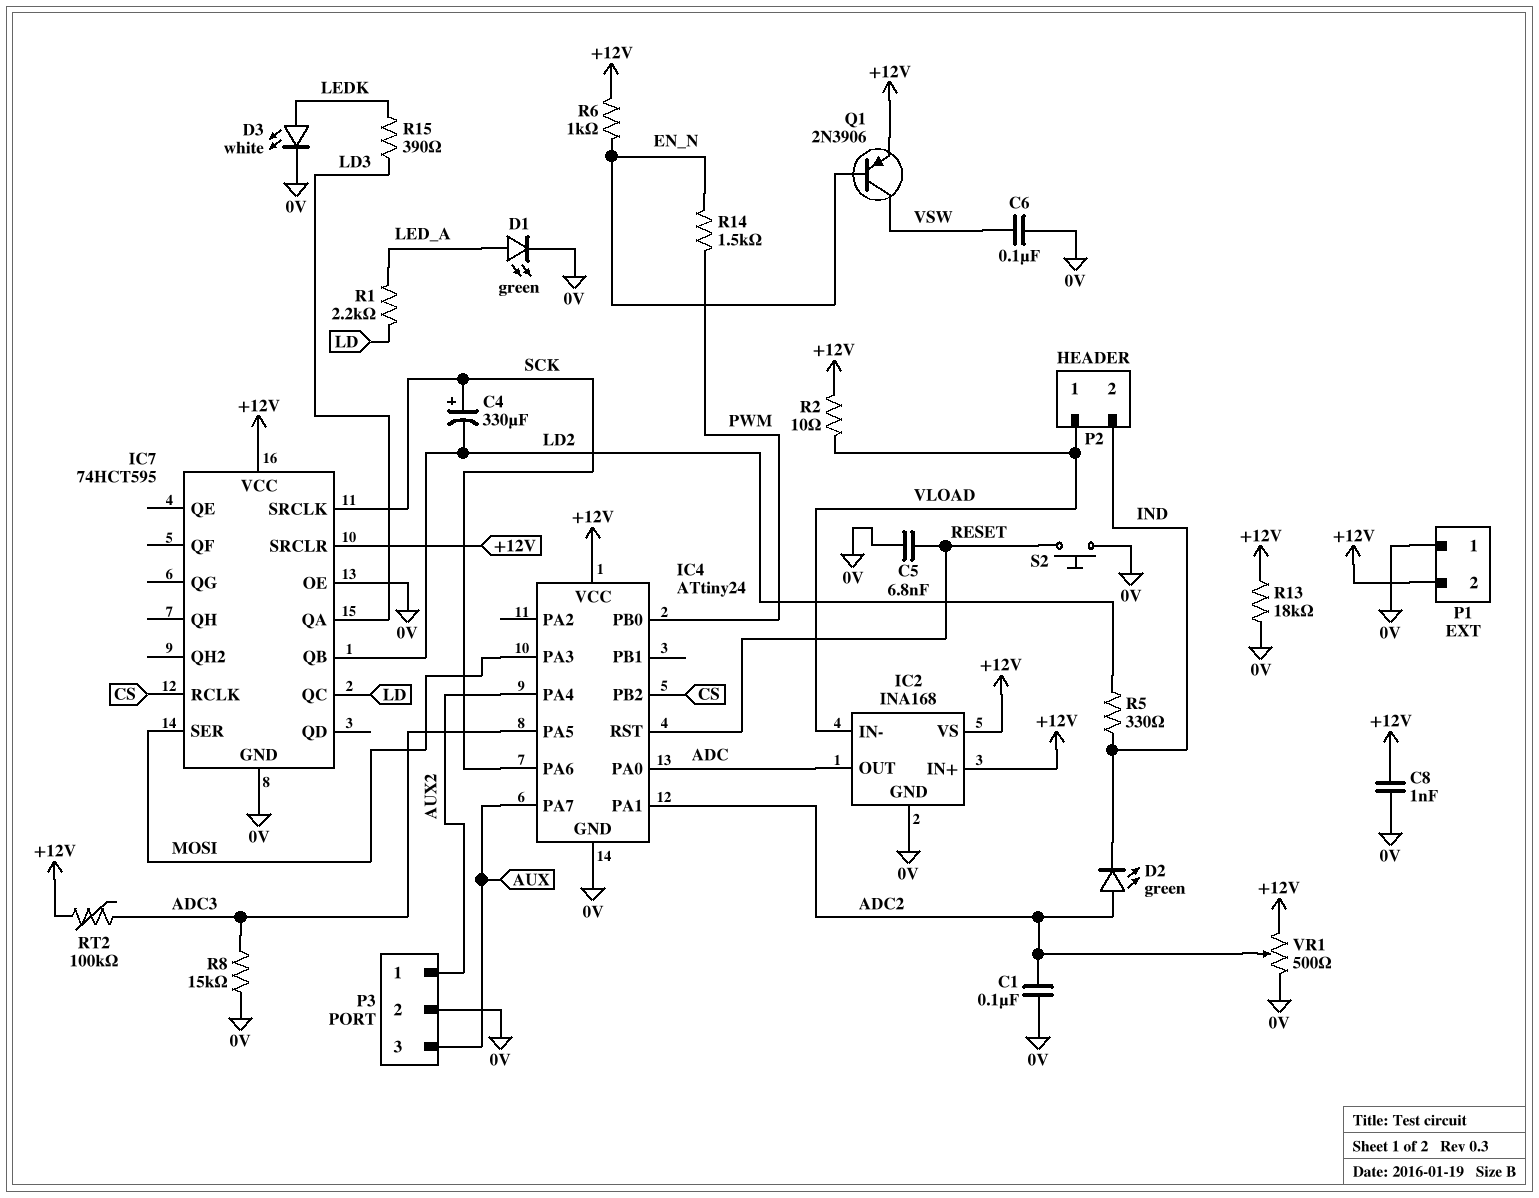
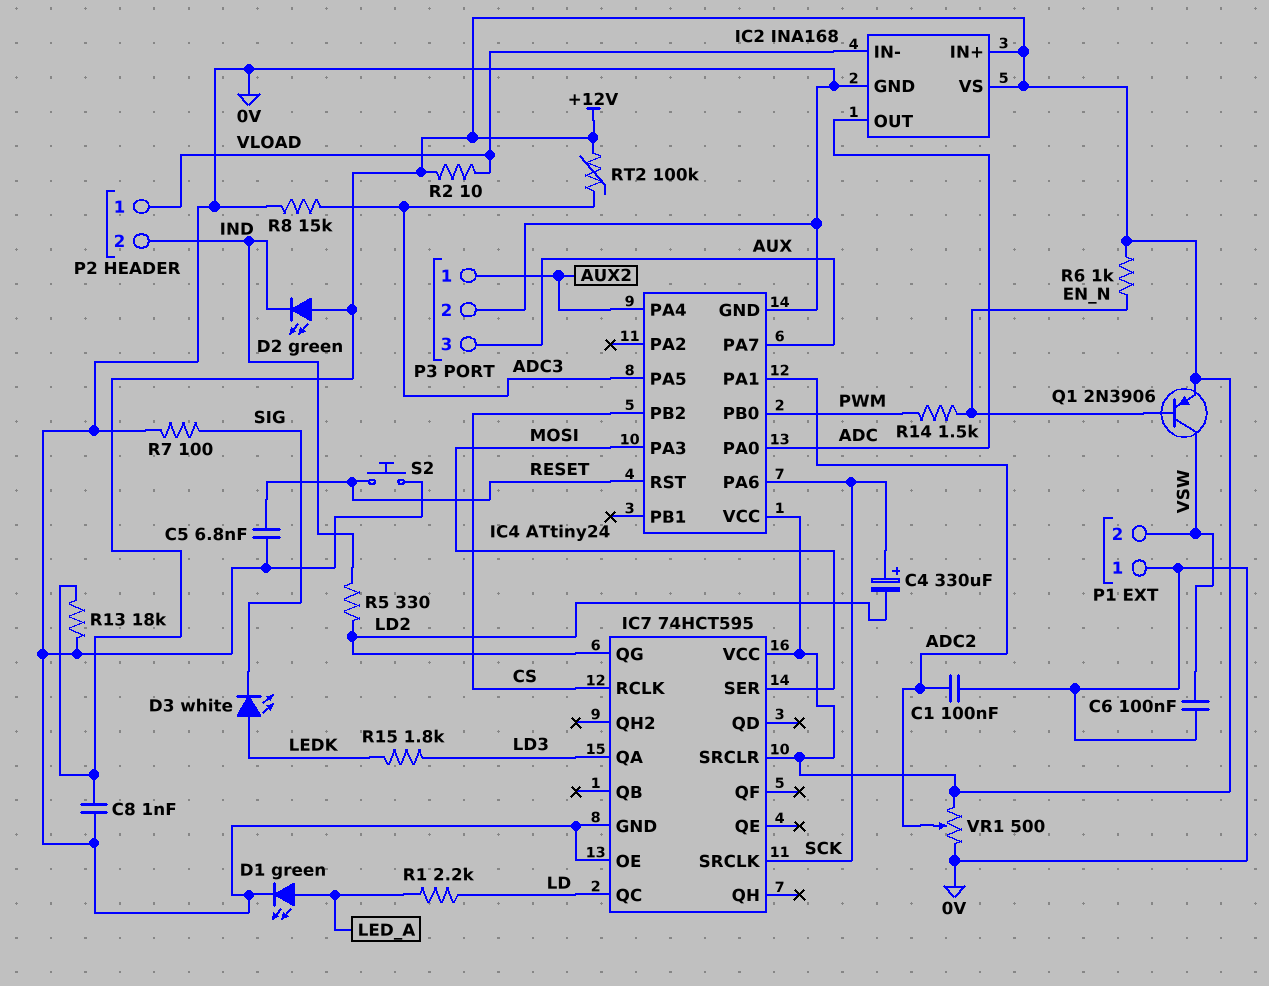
D2: LED green (A ADC2, K IND) -> LED green (A +12V, K IND)
D3: LED white (A LEDK, K 0V) -> LED white (A LEDK, K SIG)
IC7 pin QB: LD2 -> none
IC7 pin QG: none -> LD2
P1 pin 2: +12V -> VSW
R7: none -> 100 (0V, SIG)
R15: 390 (LD3, LEDK) -> 1.8k (LD3, LEDK)

